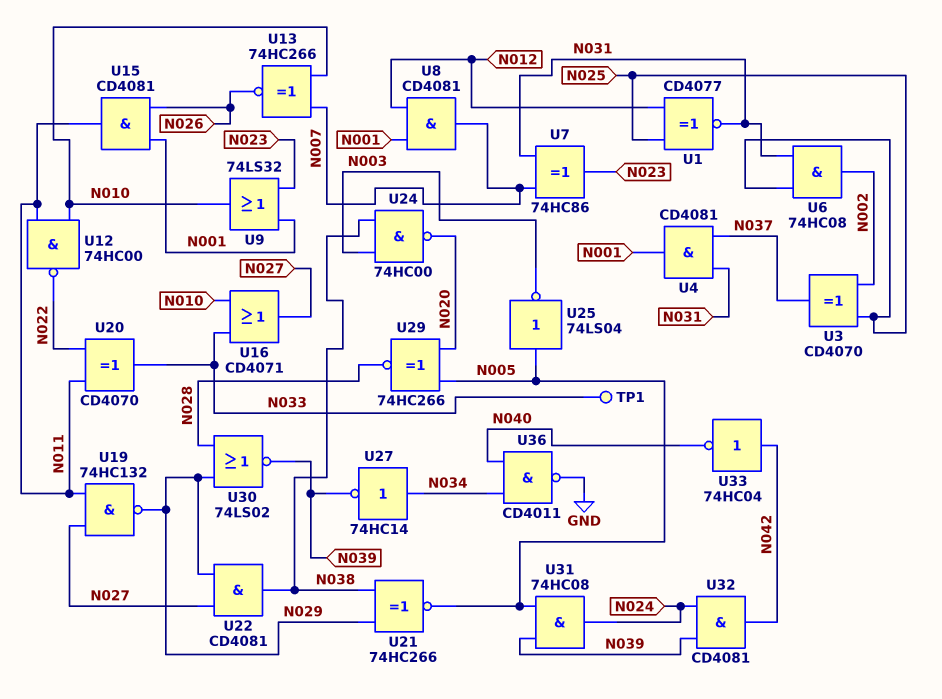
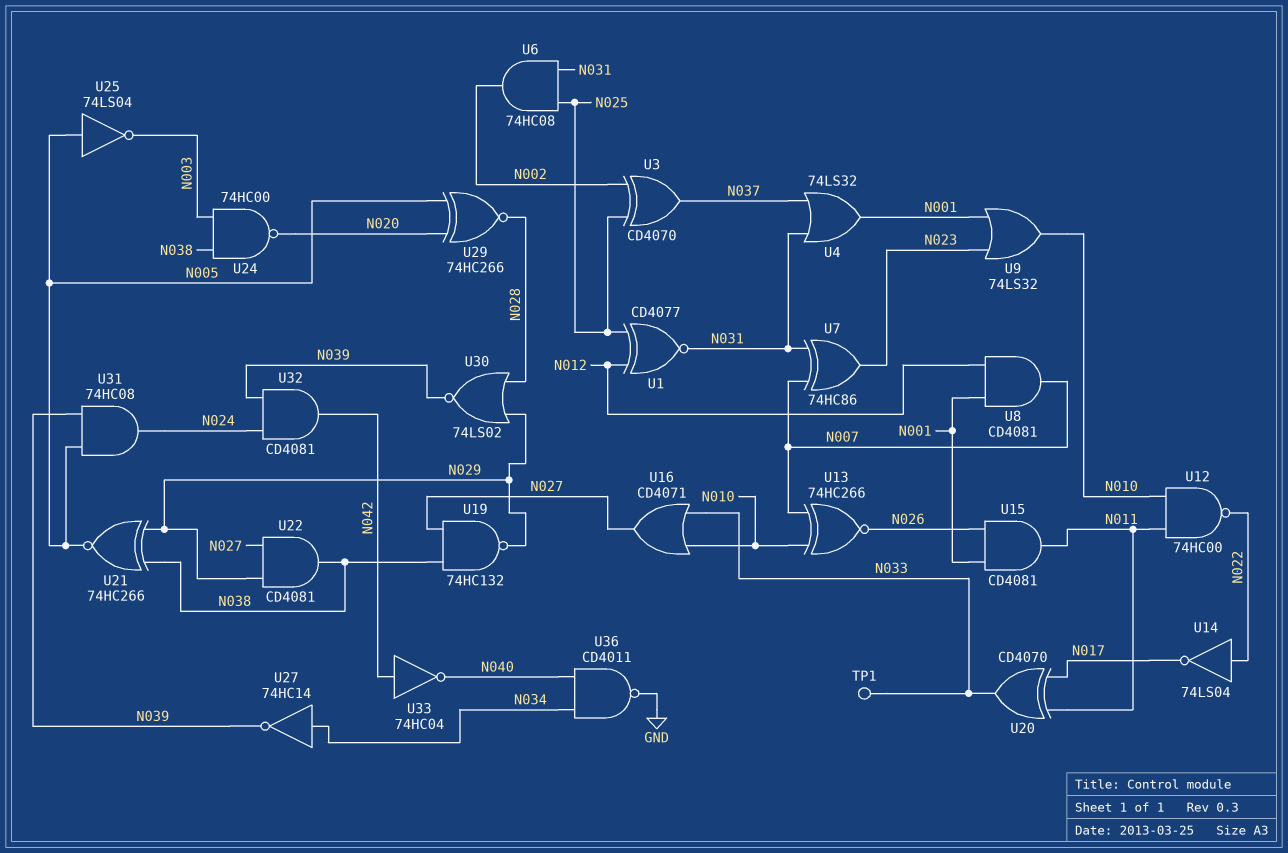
U4: AND CD4081 (in N031, in N037, out N001) -> OR 74LS32 (in N031, in N037, out N001)
U14: none -> NOT 74LS04 (in N022, out N017)
U19: NAND 74HC132 (in N011, in N027, out N029) -> NAND 74HC132 (in N027, in N038, out N029)
U20: XOR CD4070 (in N011, in N022, out N033) -> XOR CD4070 (in N011, in N017, out N033)

